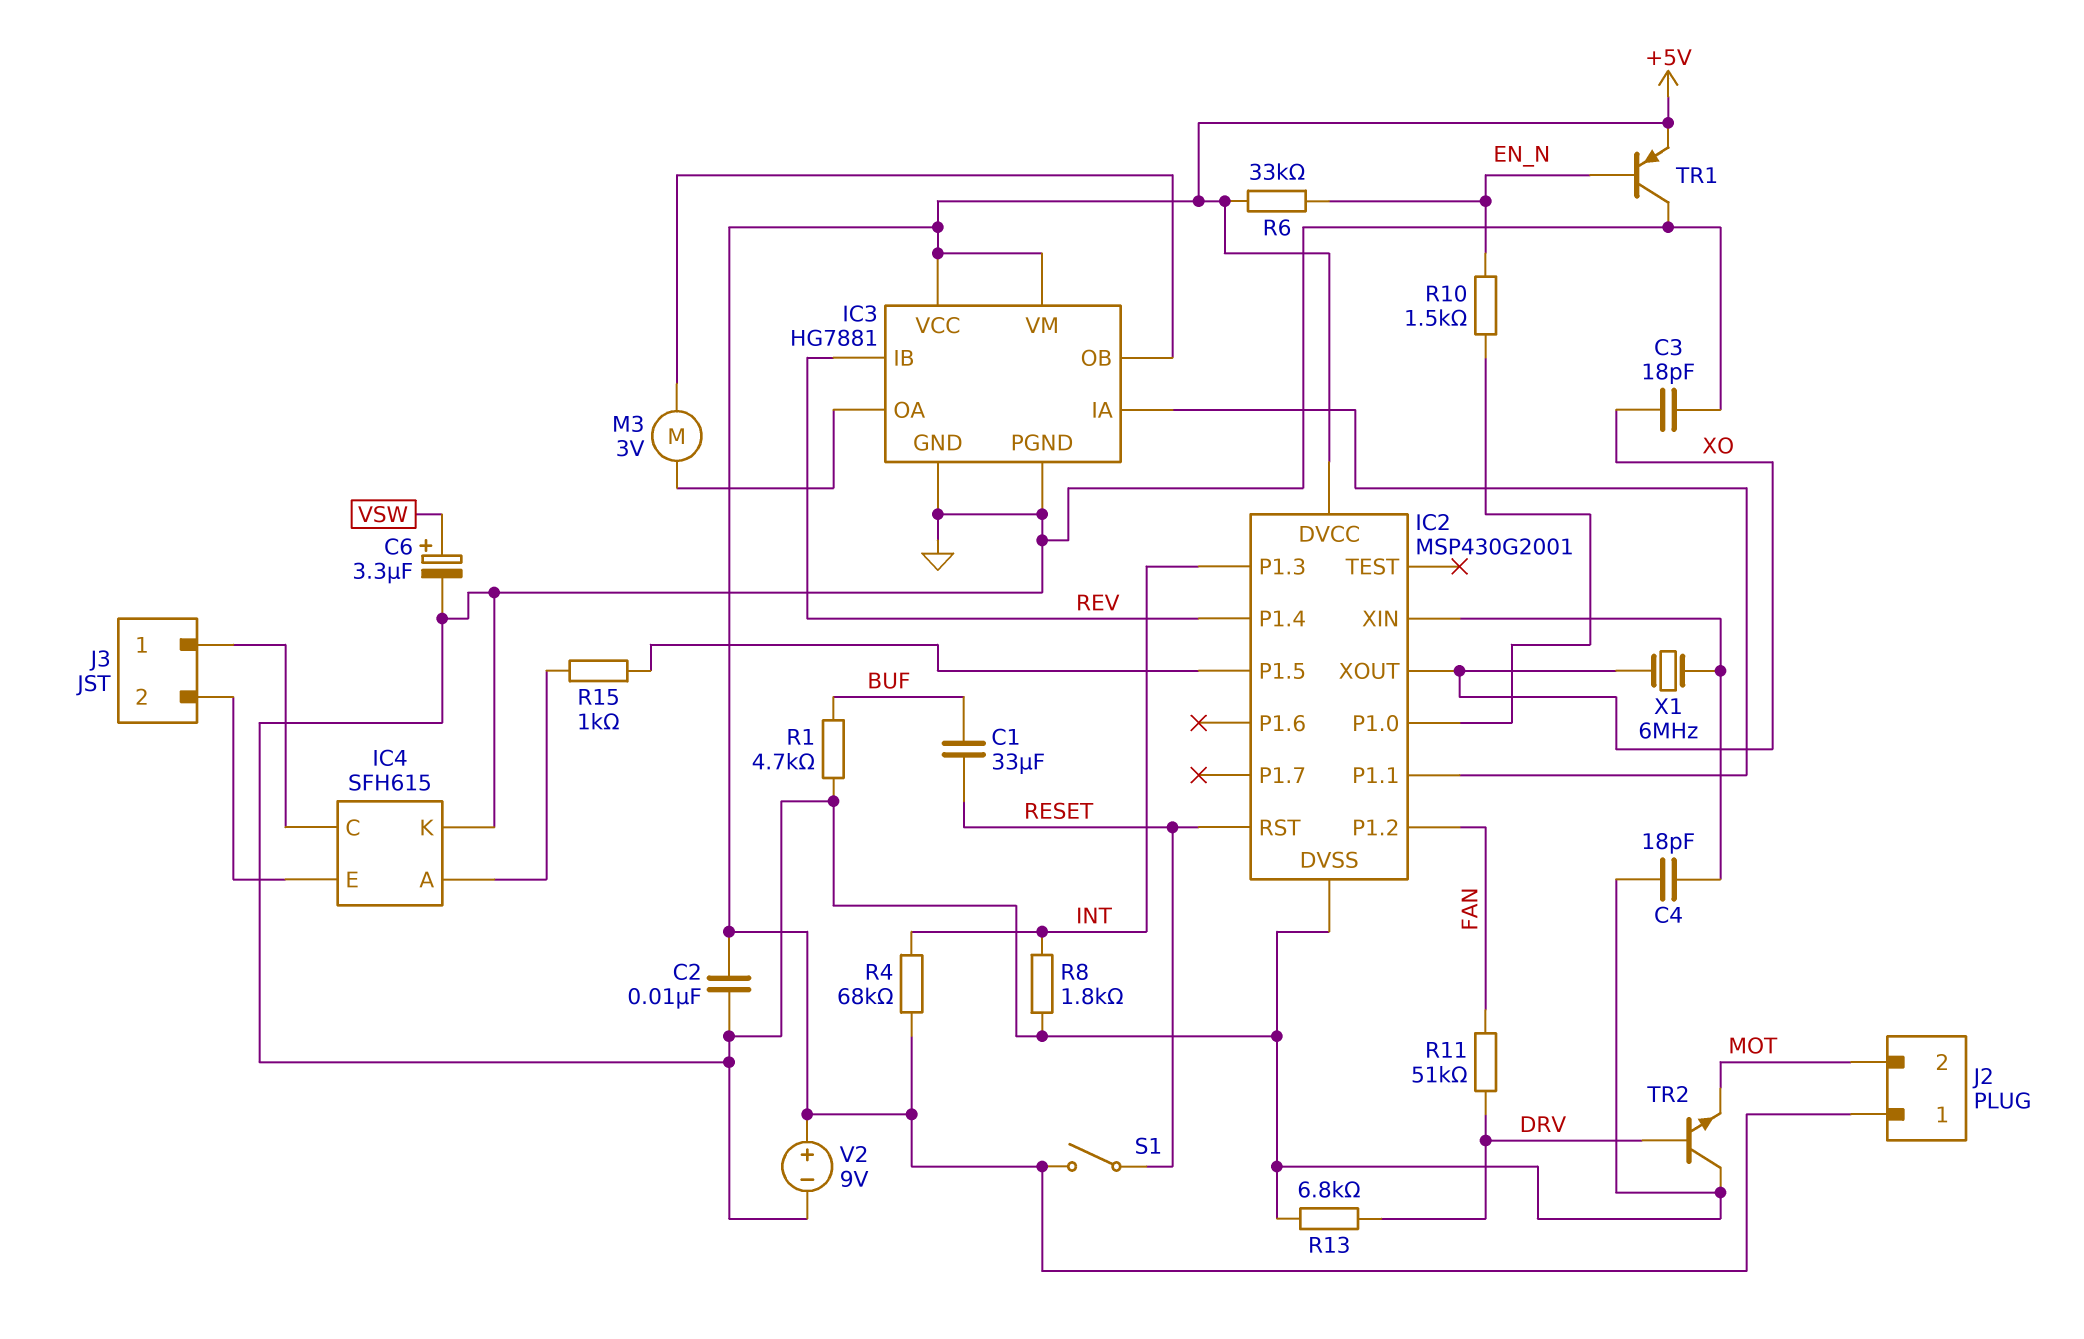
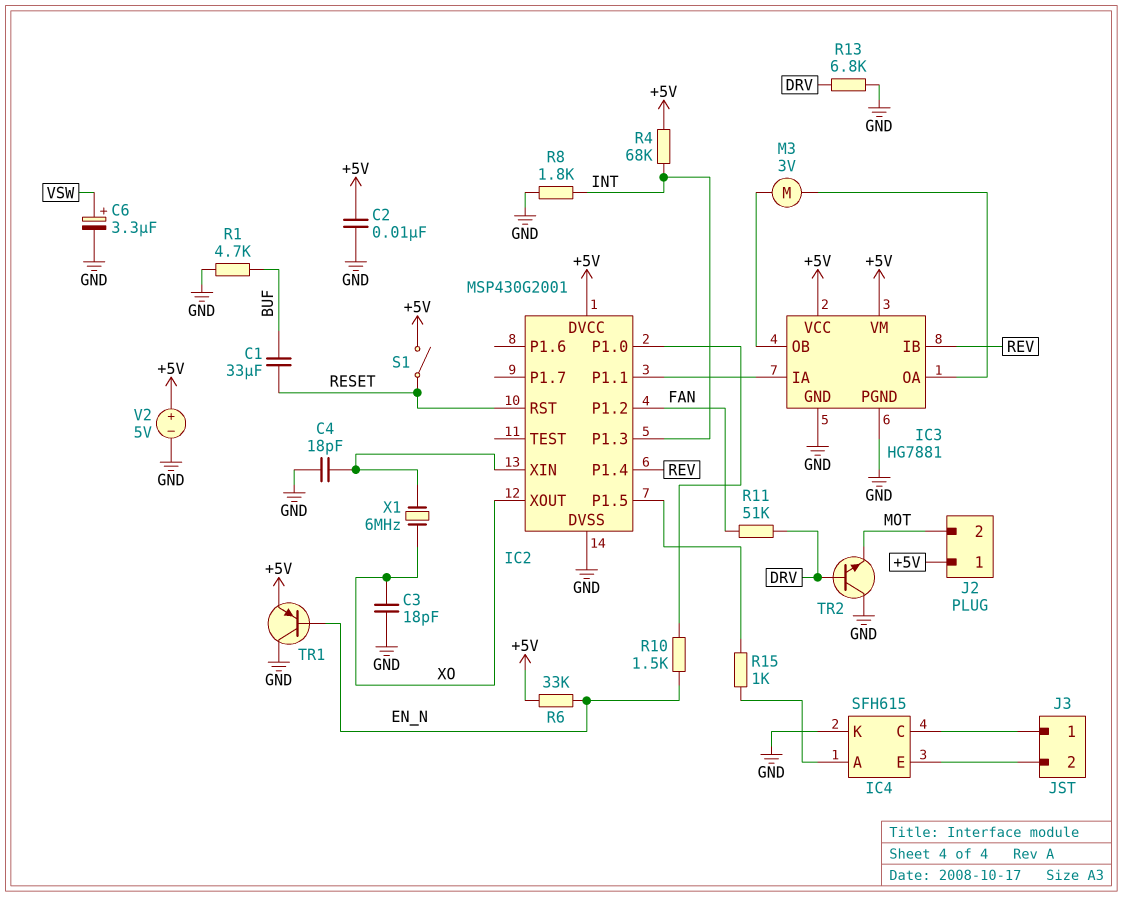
V2: 9V (plus +5V, minus GND) -> 5V (plus +5V, minus GND)

